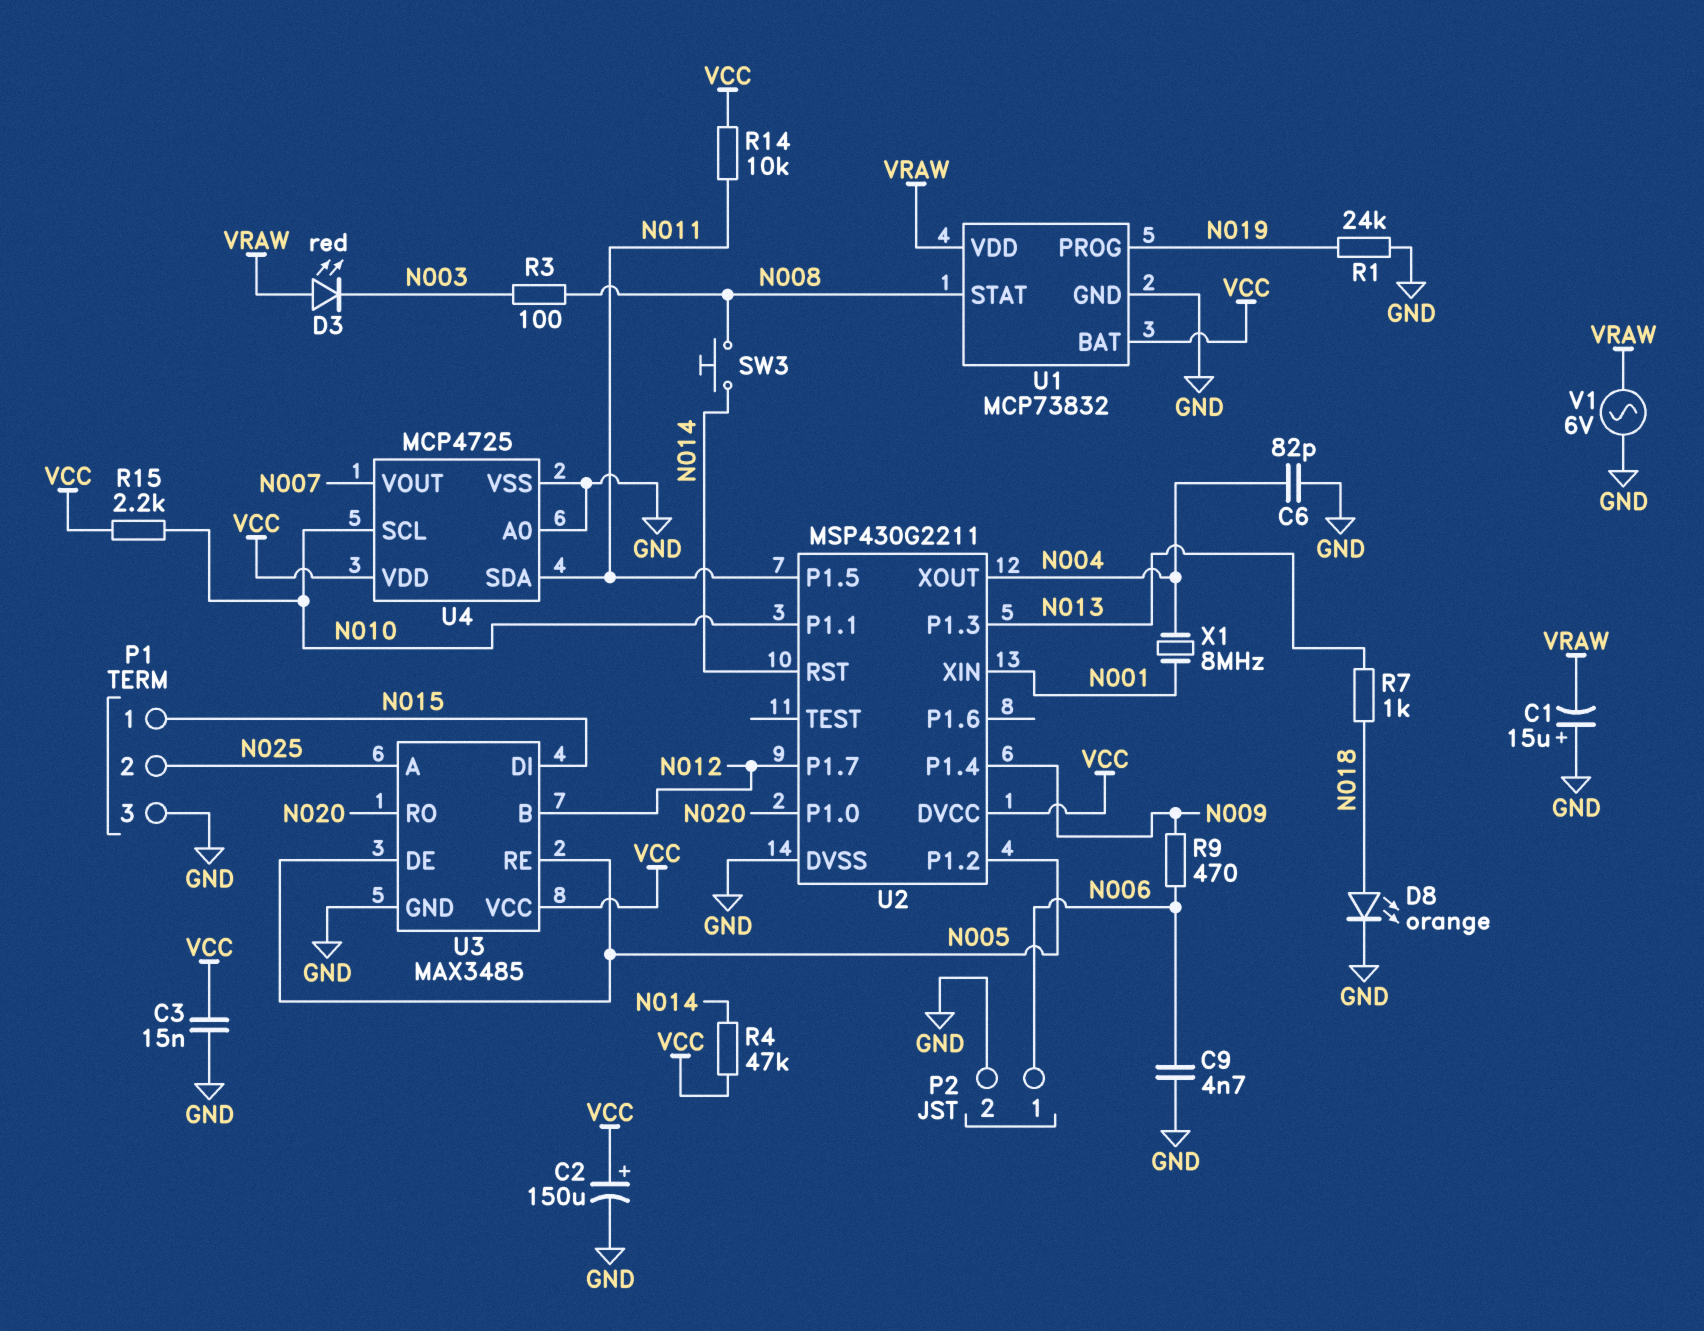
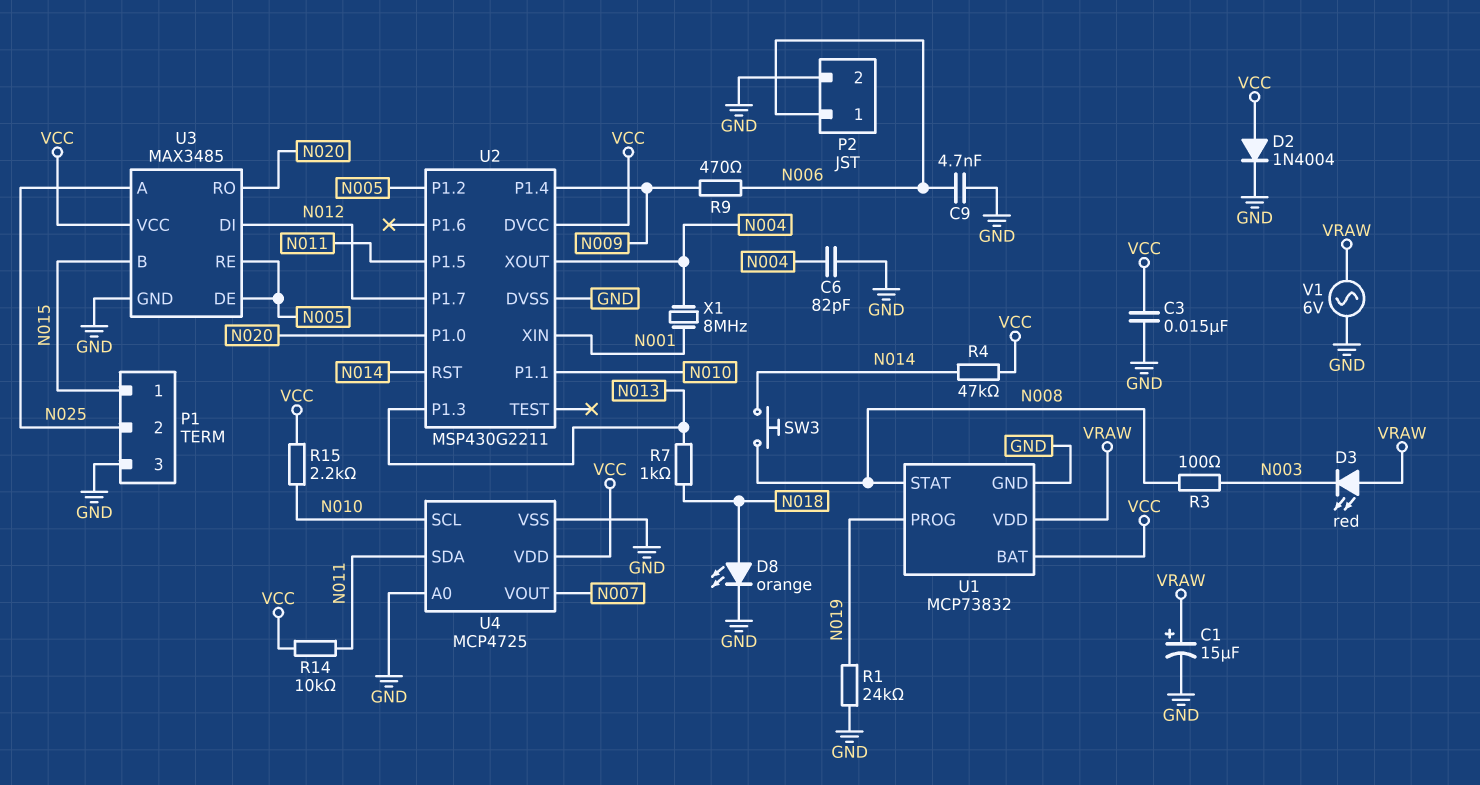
C1: 15uF (plus GND, minus VRAW) -> 15uF (plus VRAW, minus GND)
C2: 150uF (plus VCC, minus GND) -> none
D2: none -> diode 1N4004 (A VCC, K GND)
U3 pin B: N012 -> N015
U3 pin DI: N015 -> N012

